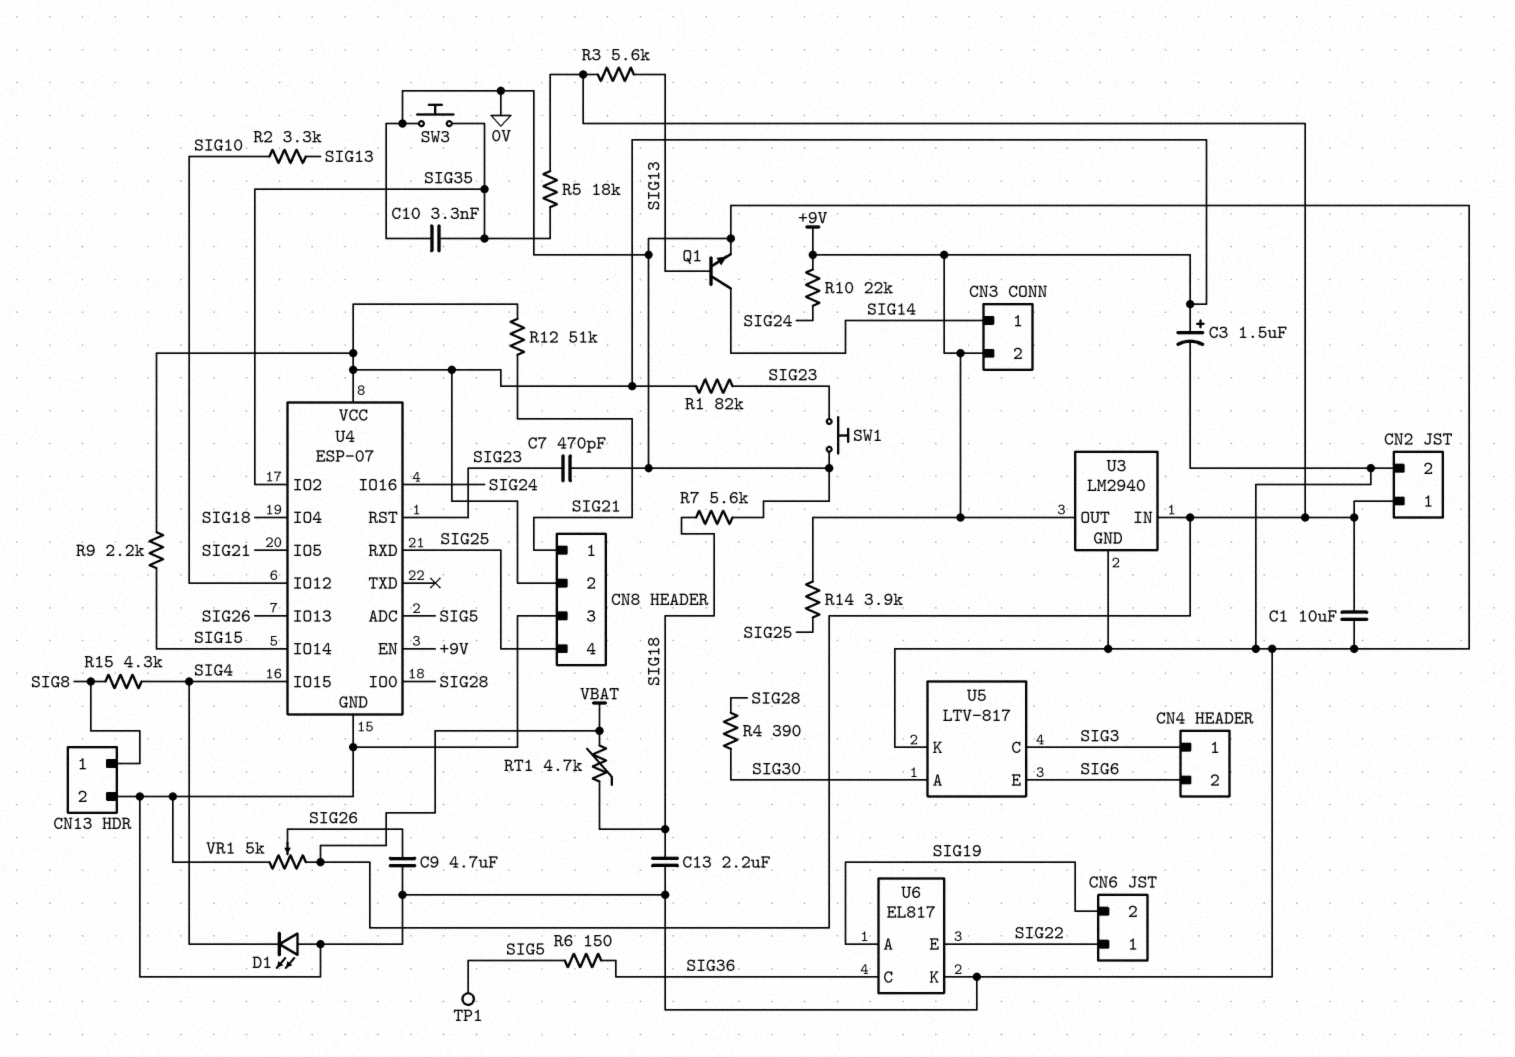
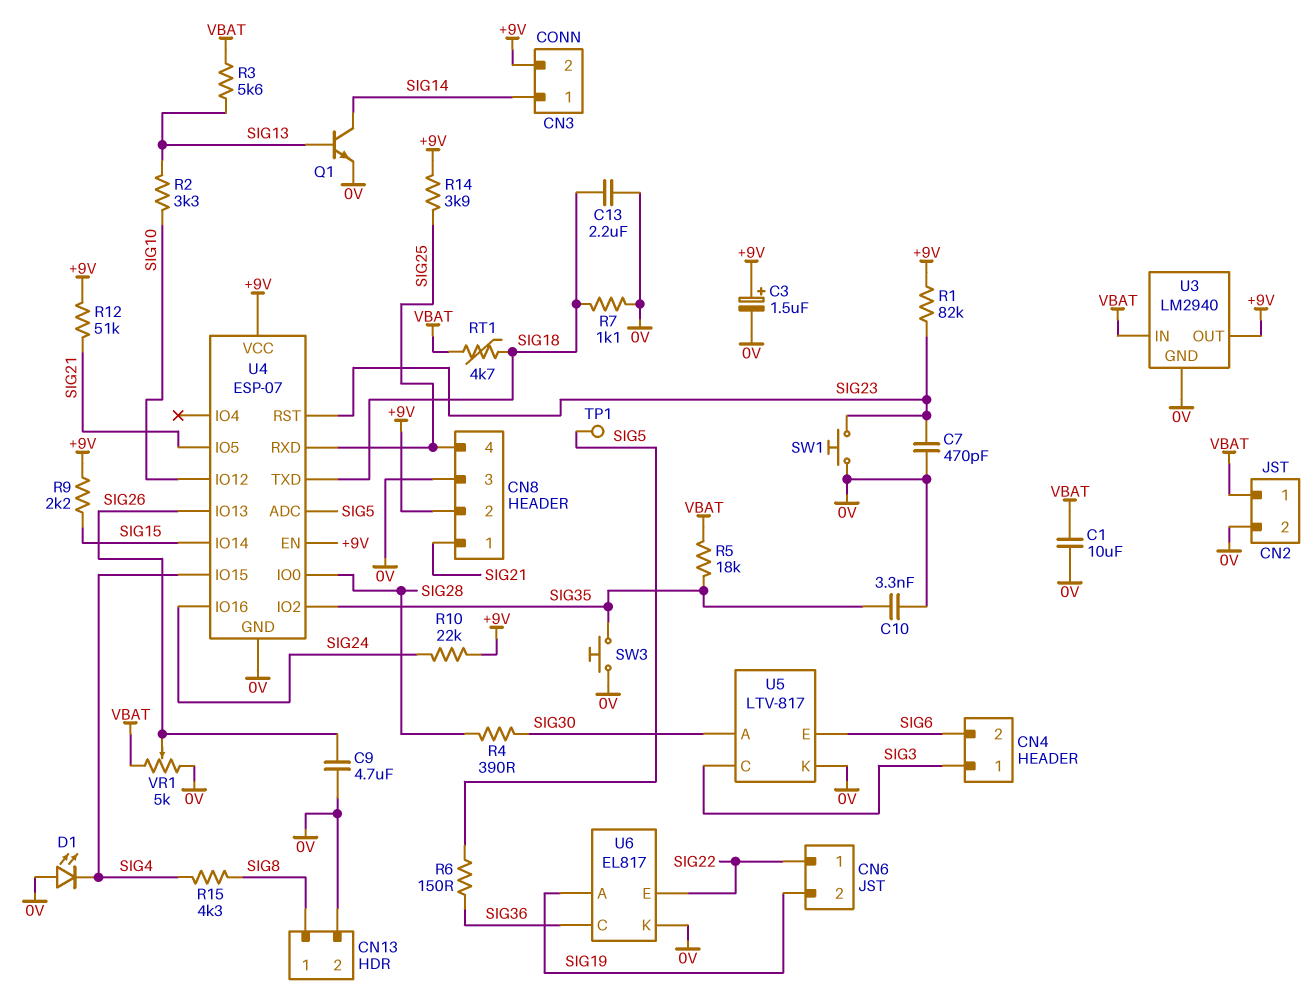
R7: 5.6k (0V, SIG18) -> 1.1k (0V, SIG18)
U4 pin IO4: SIG18 -> none
U4 pin TXD: none -> SIG18

